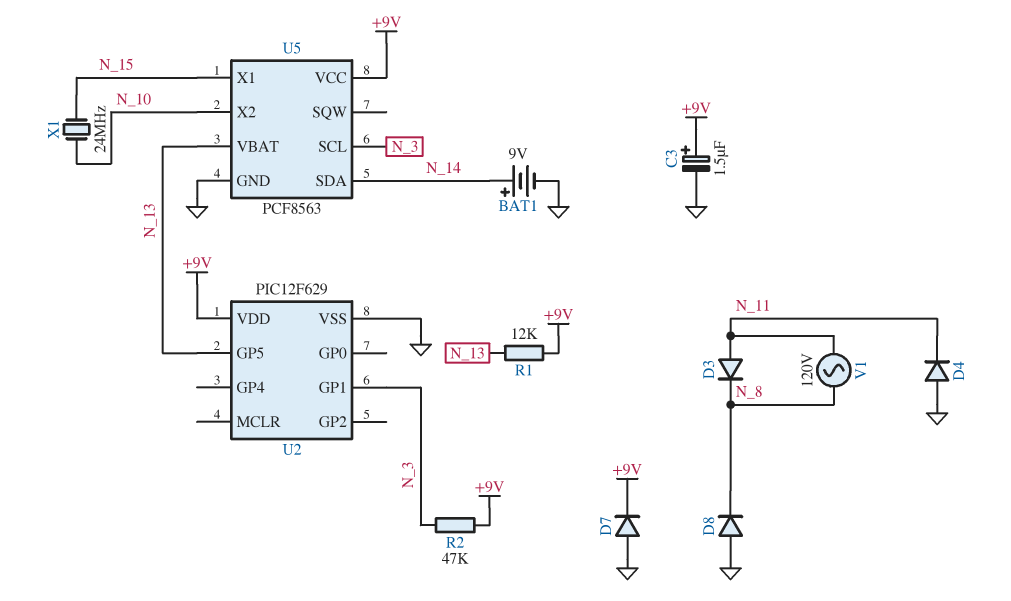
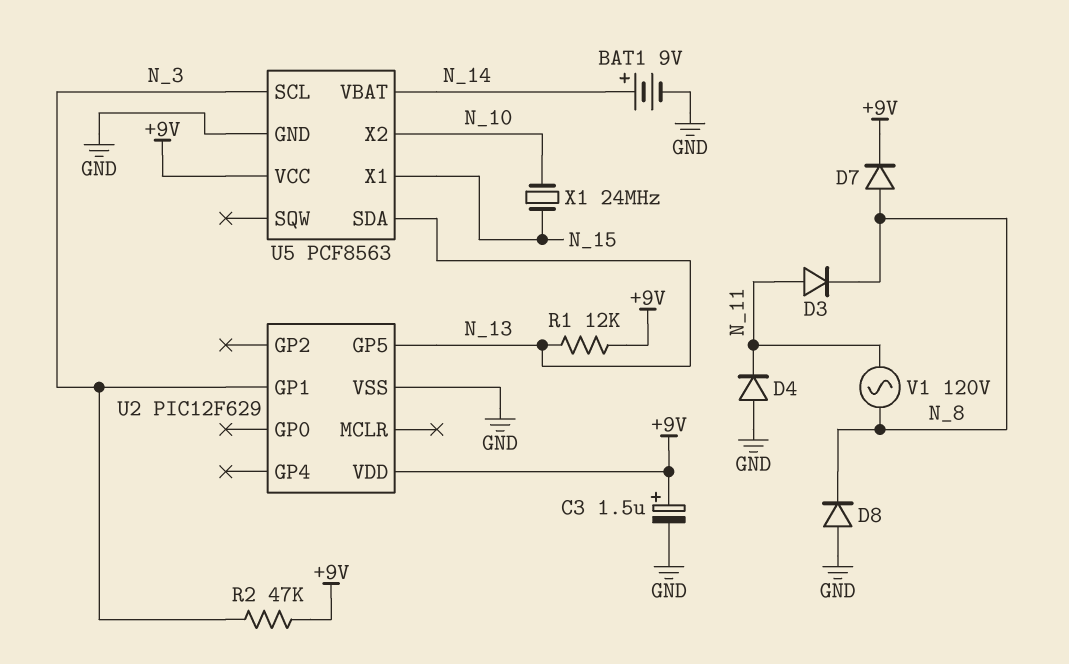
D7: diode (A GND, K +9V) -> diode (A N_8, K +9V)
U5 pin SDA: N_14 -> N_13
U5 pin VBAT: N_13 -> N_14

